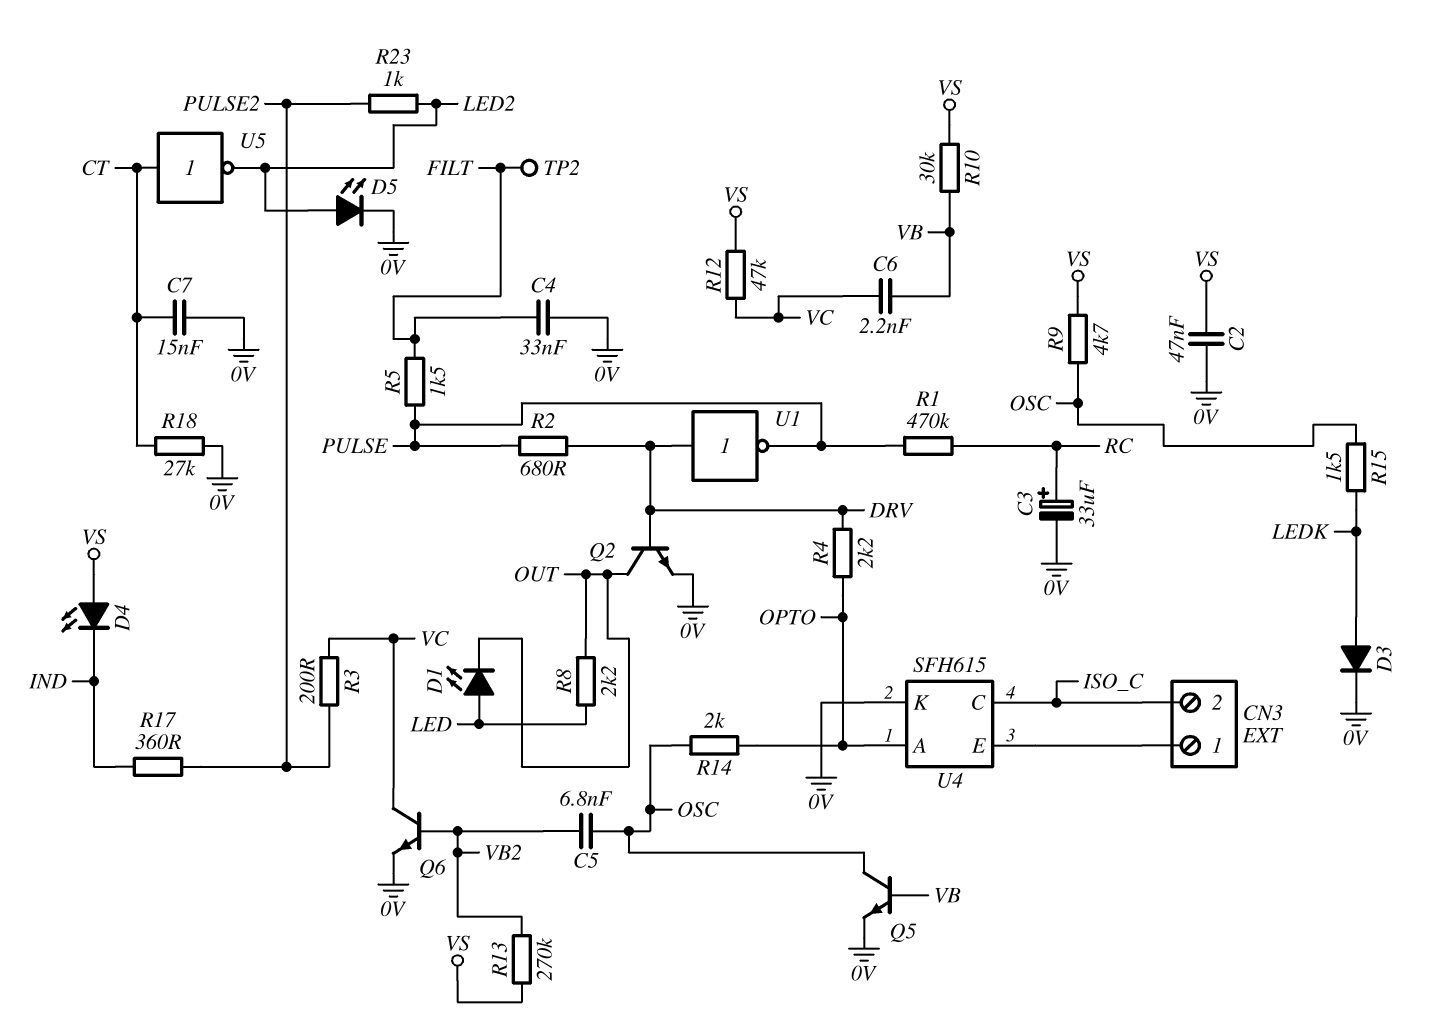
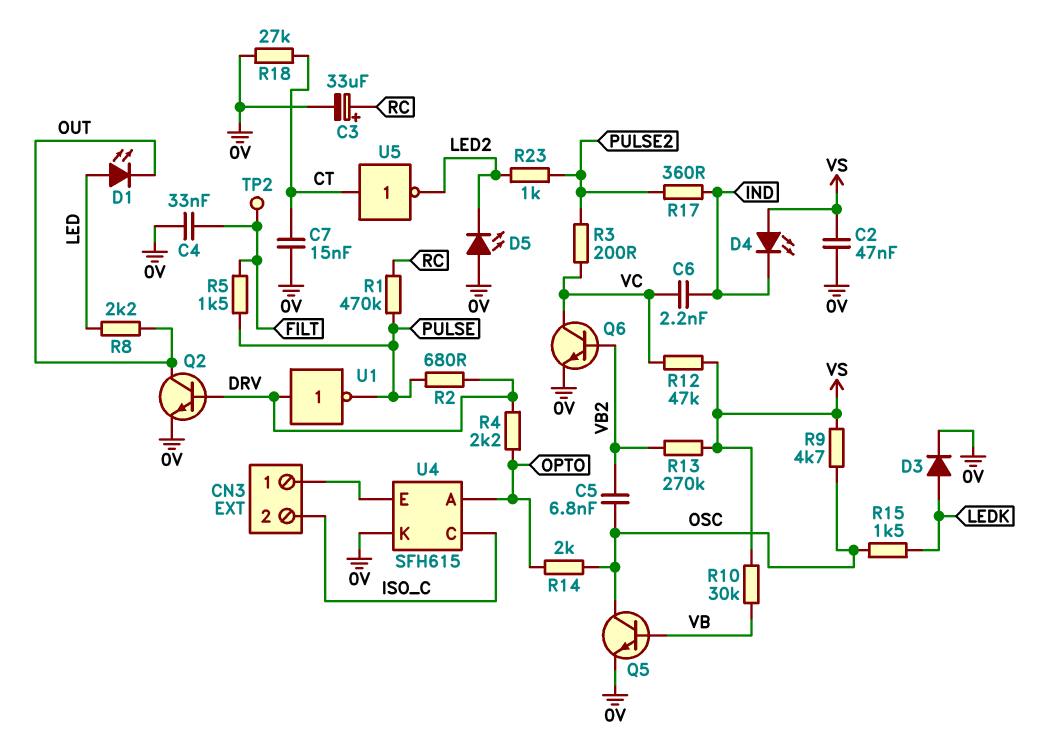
C6: 2.2nF (VB, VC) -> 2.2nF (IND, VC)
D5: LED (A LED2, K 0V) -> LED (A 0V, K LED2)

